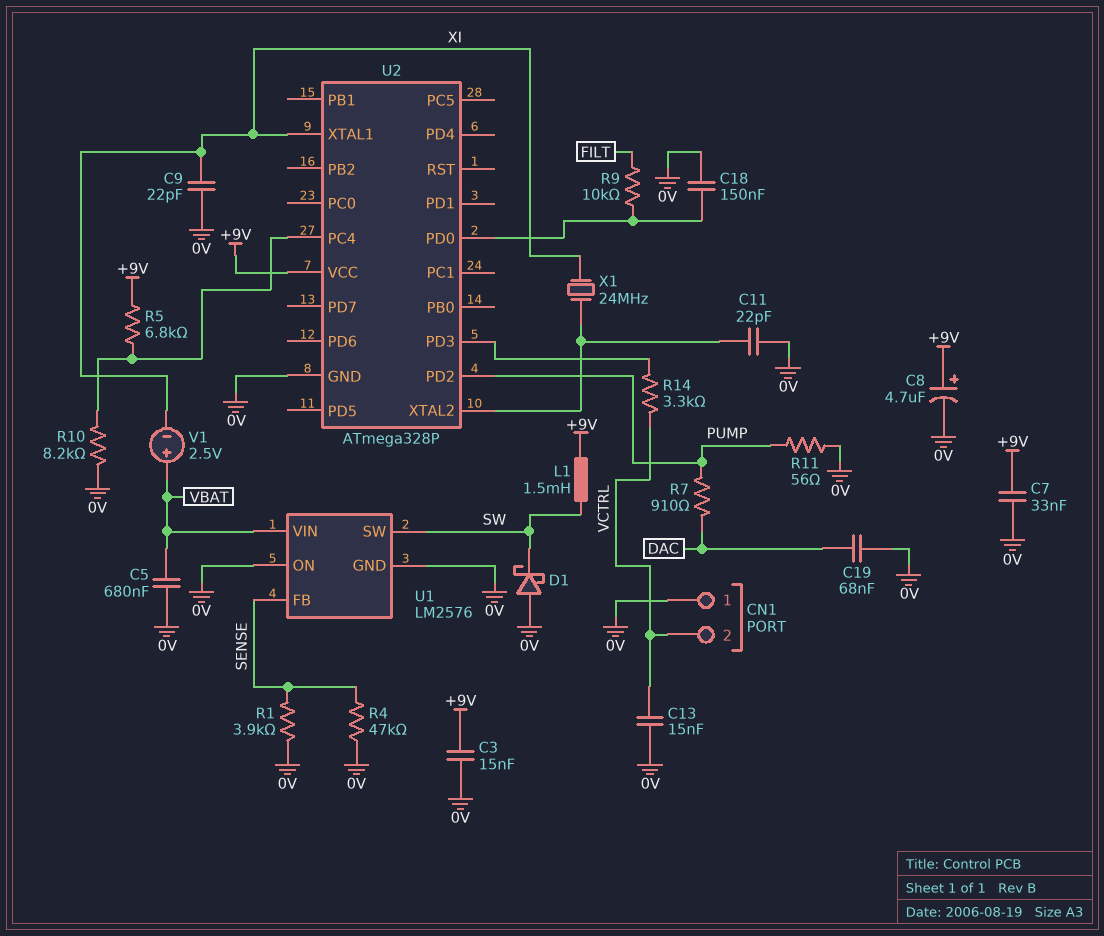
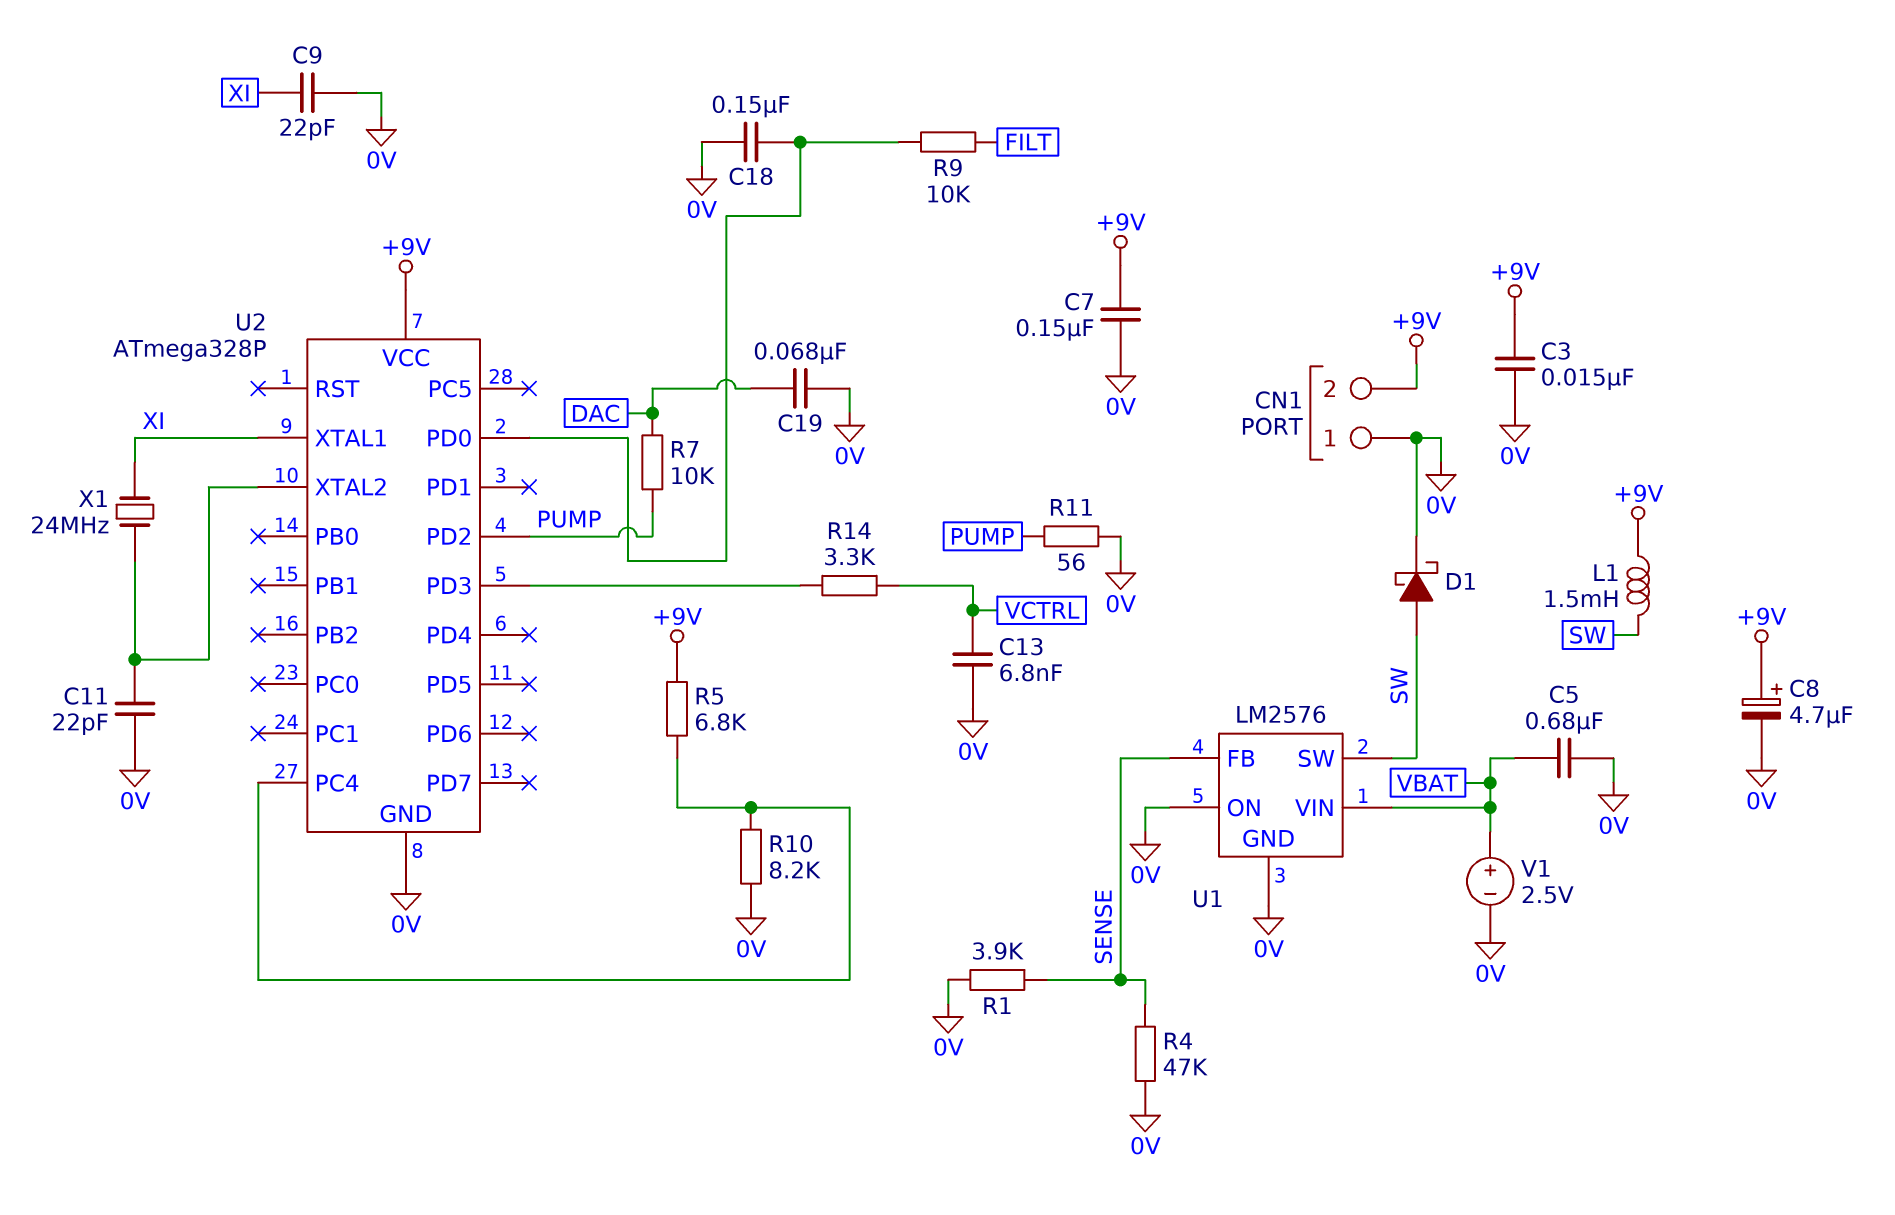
C7: 33nF (+9V, 0V) -> 150nF (+9V, 0V)
C13: 15nF (0V, VCTRL) -> 6.8nF (0V, VCTRL)
CN1 pin 2: VCTRL -> +9V
D1: schottky (A 0V, K SW) -> schottky (A SW, K 0V)
R7: 910 (DAC, PUMP) -> 10k (DAC, PUMP)
V1: 2.5V (plus VBAT, minus XI) -> 2.5V (plus VBAT, minus 0V)

